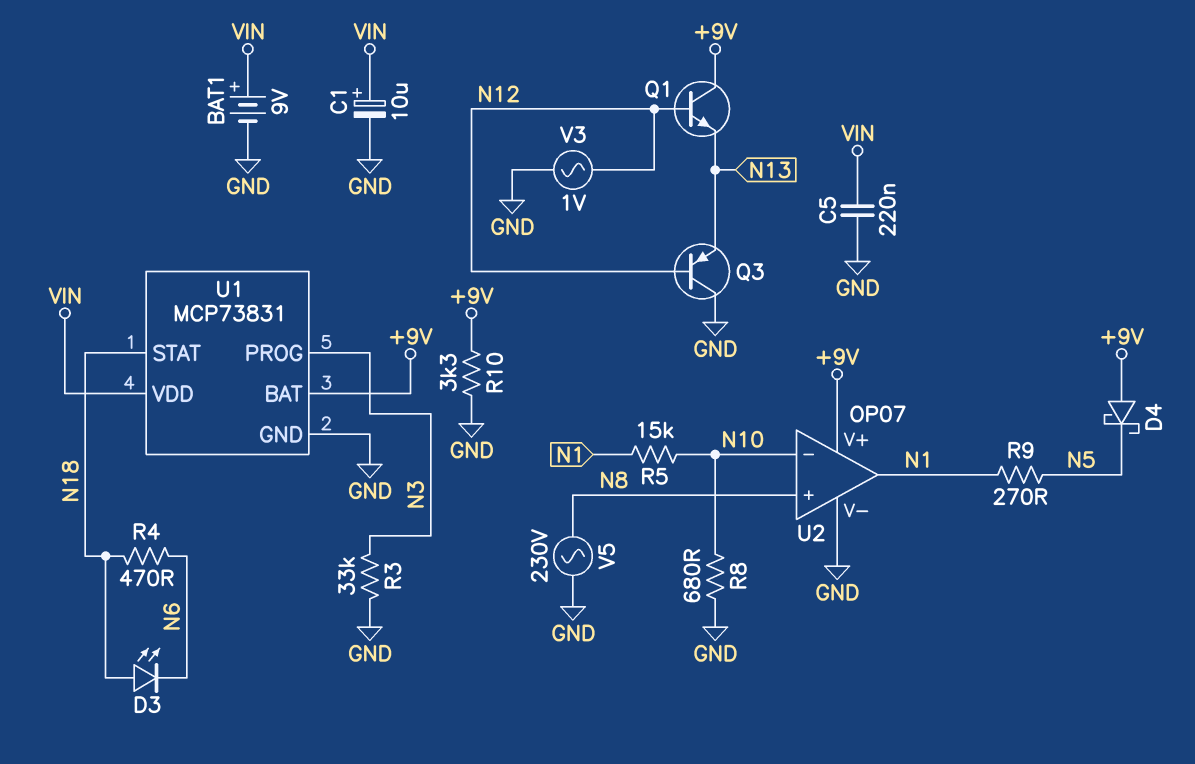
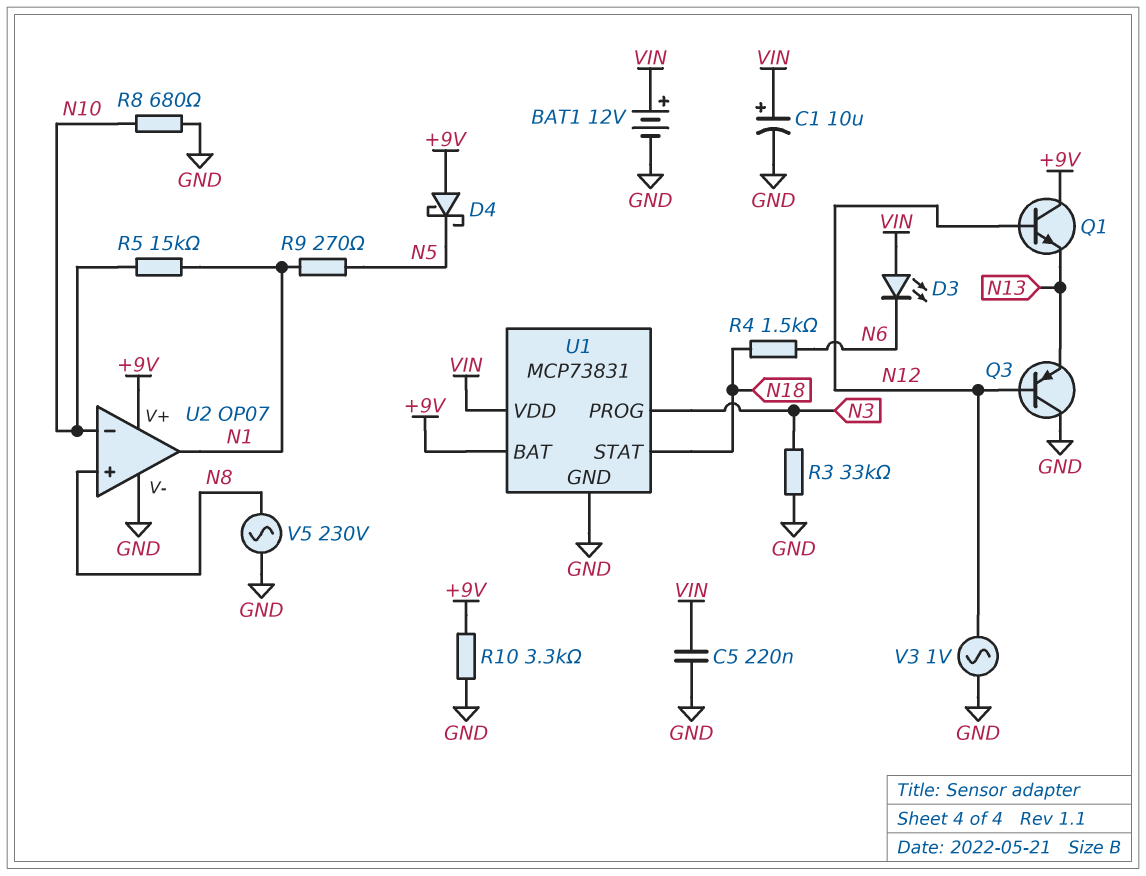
BAT1: 9V (plus VIN, minus GND) -> 12V (plus VIN, minus GND)
D3: LED (A N18, K N6) -> LED (A VIN, K N6)
R4: 470 (N6, N18) -> 1.5k (N6, N18)

